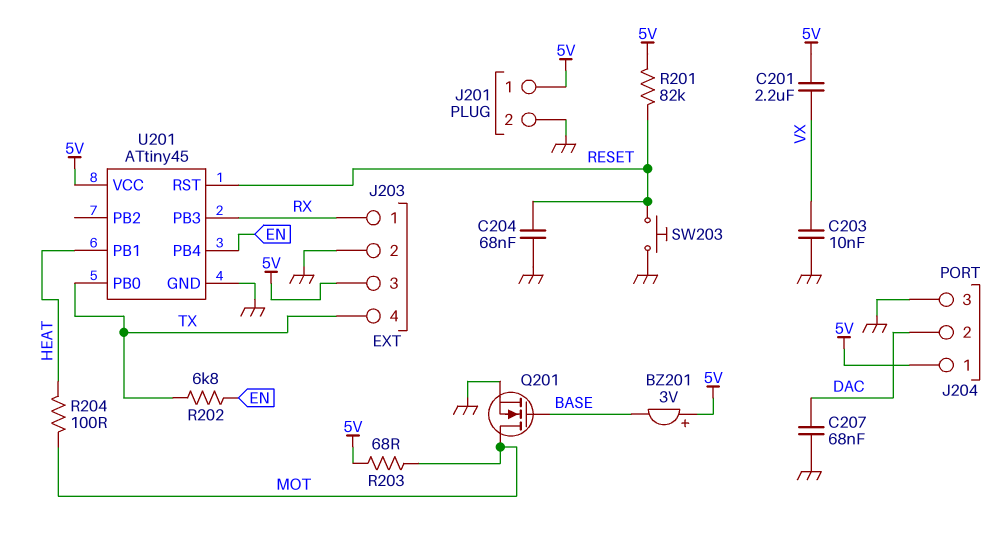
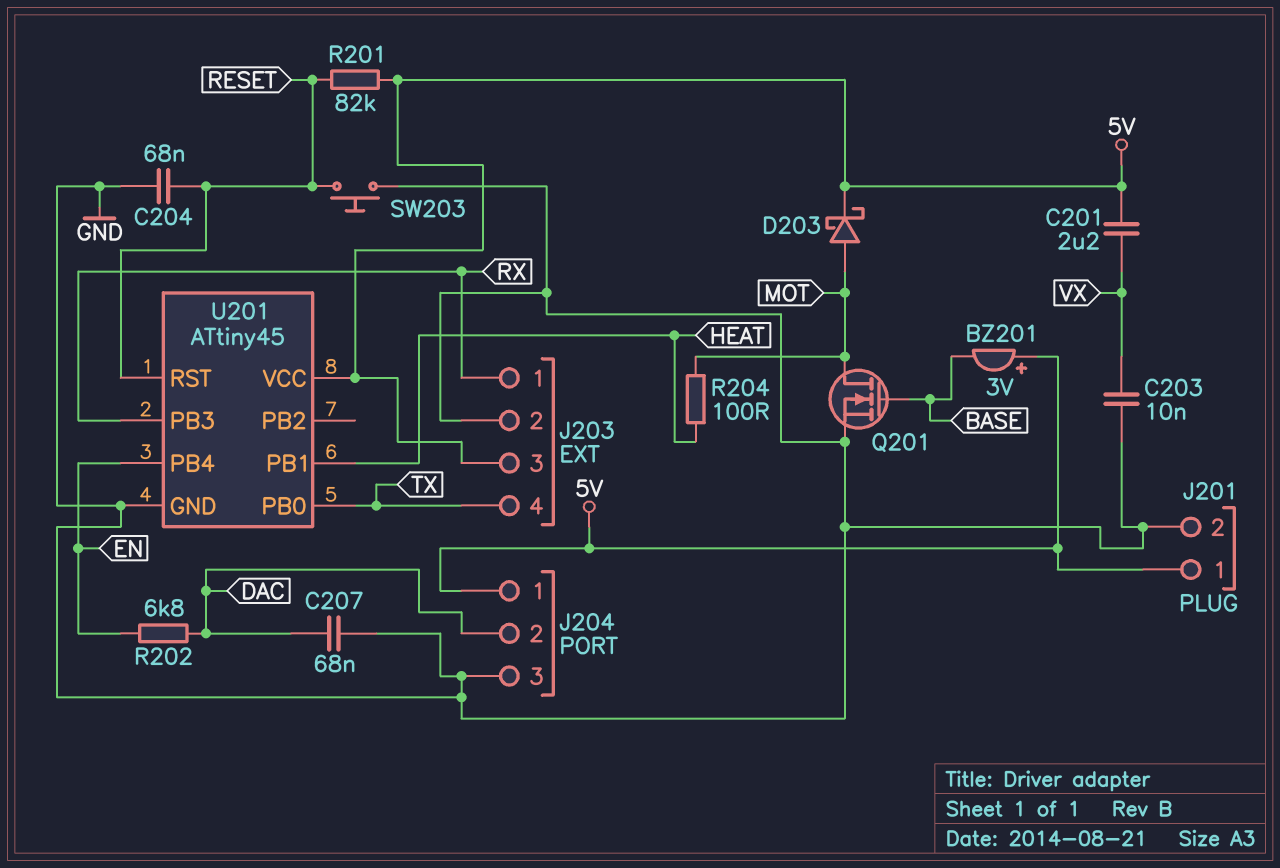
D203: none -> schottky (A MOT, K 5V)
R202: 6.8k (EN, TX) -> 6.8k (DAC, EN)
R203: 68 (5V, MOT) -> none

